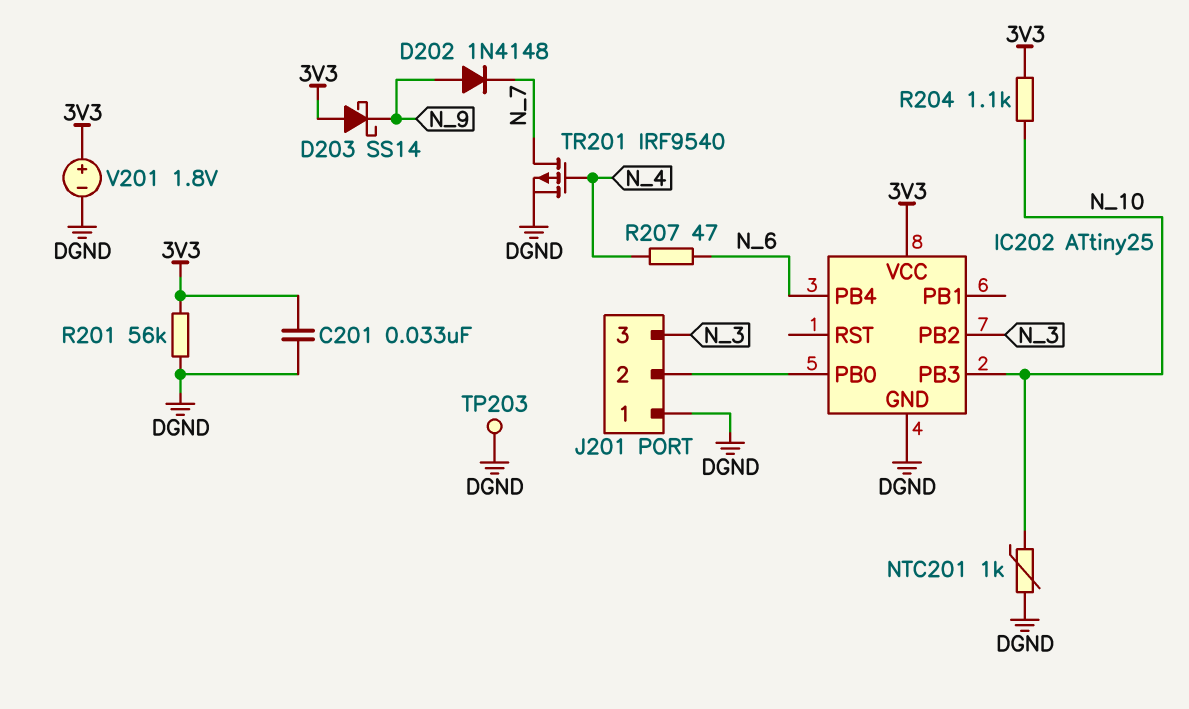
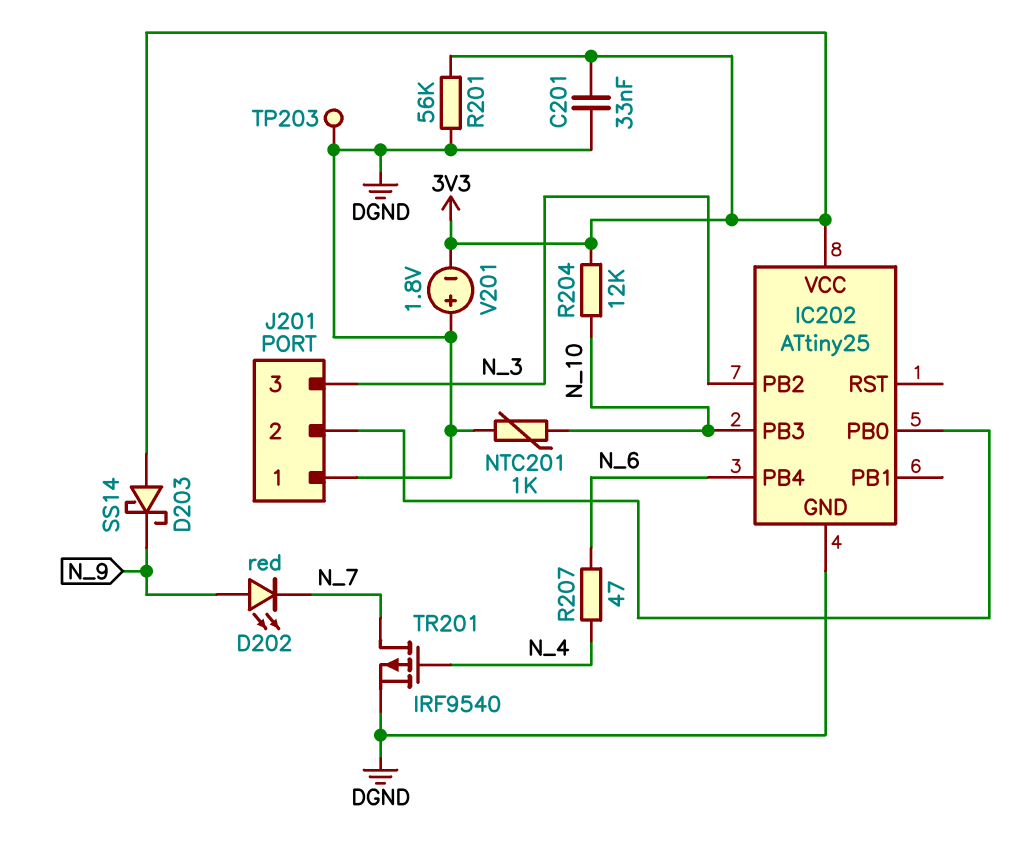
D202: diode 1N4148 (A N_9, K N_7) -> LED red (A N_9, K N_7)
R204: 1.1k (3V3, N_10) -> 12k (3V3, N_10)
V201: 1.8V (plus 3V3, minus DGND) -> 1.8V (plus DGND, minus 3V3)

